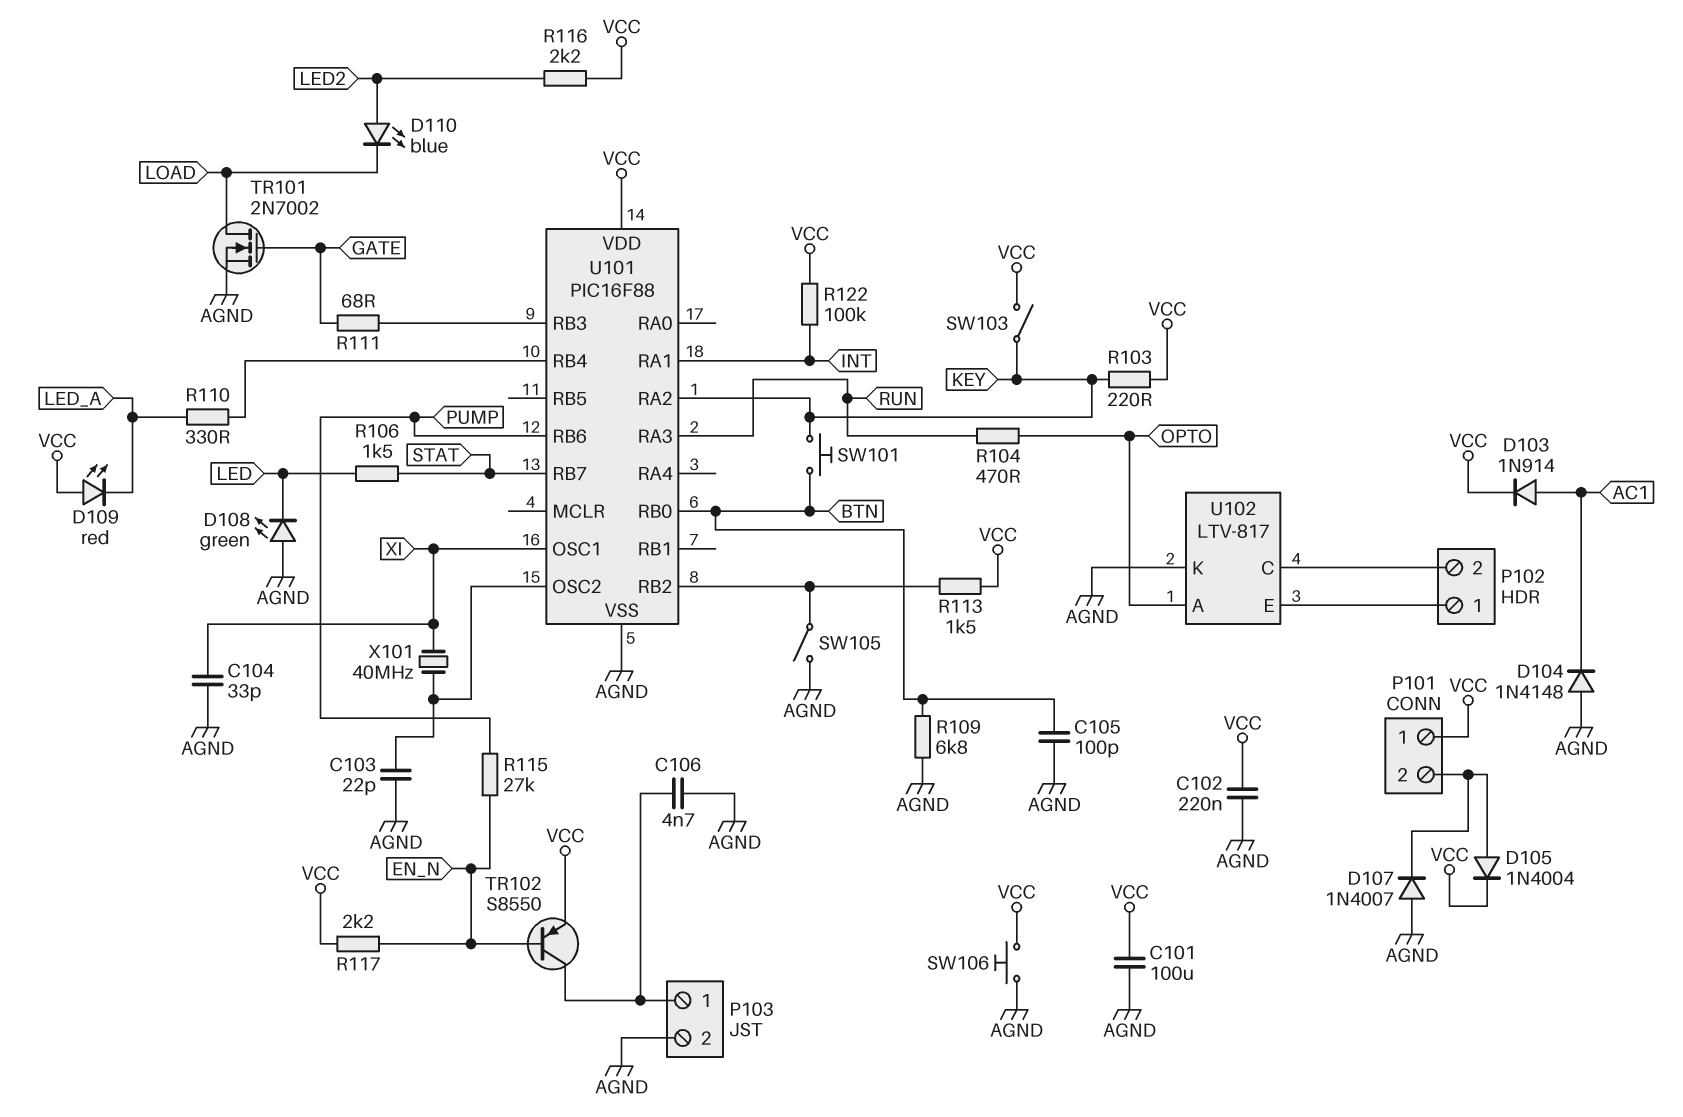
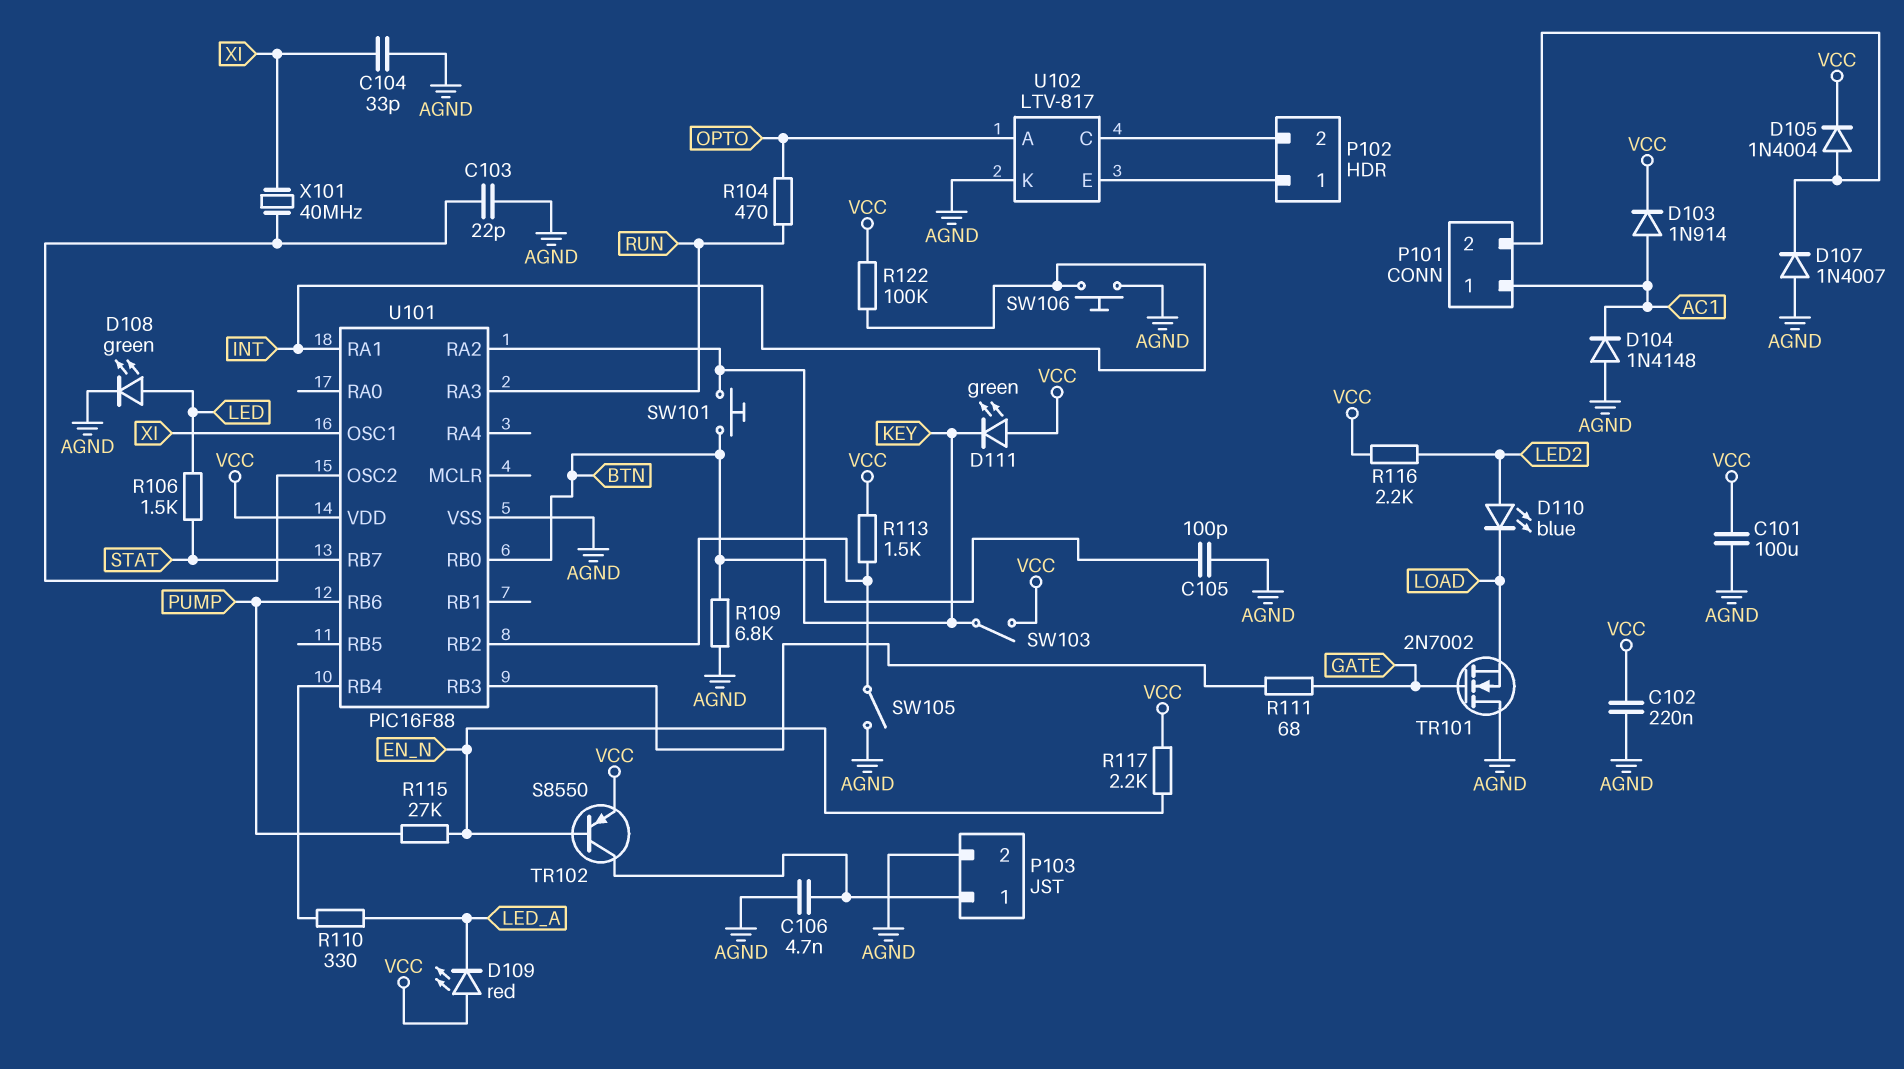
D108: LED green (A AGND, K LED) -> LED green (A LED, K AGND)
D111: none -> LED green (A VCC, K KEY)
P101 pin 1: VCC -> AC1
R103: 220 (KEY, VCC) -> none
SW106: button (AGND, VCC) -> button (AGND, INT)
TR101: NMOS 2N7002 (G GATE, D LOAD, S AGND) -> NMOS 2N7002 (G GATE, D AGND, S LOAD)

